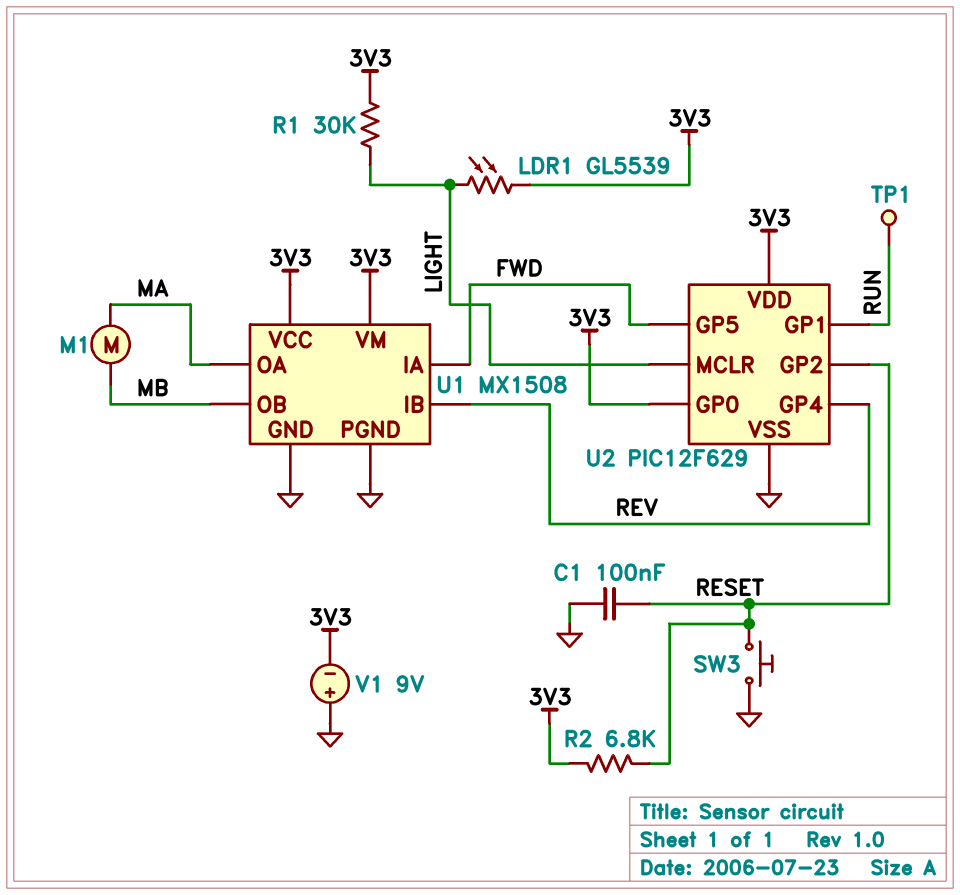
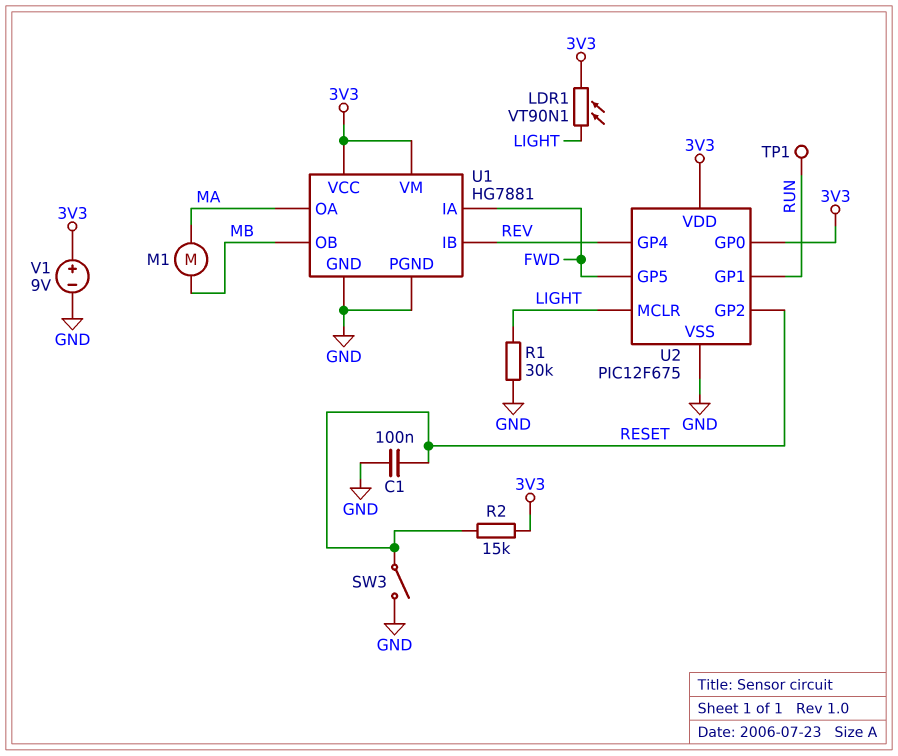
LDR1: GL5539 (3V3, LIGHT) -> VT90N1 (3V3, LIGHT)
R1: 30k (3V3, LIGHT) -> 30k (GND, LIGHT)
R2: 6.8k (3V3, RESET) -> 15k (3V3, RESET)
SW3: button (GND, RESET) -> switch (GND, RESET)
U1: MX1508 -> HG7881
U2: PIC12F629 -> PIC12F675
V1: 9V (plus GND, minus 3V3) -> 9V (plus 3V3, minus GND)

